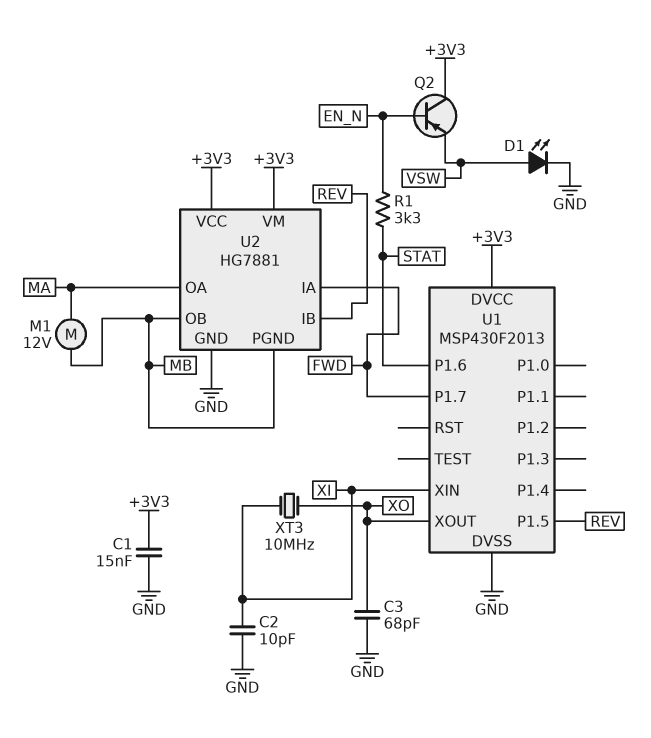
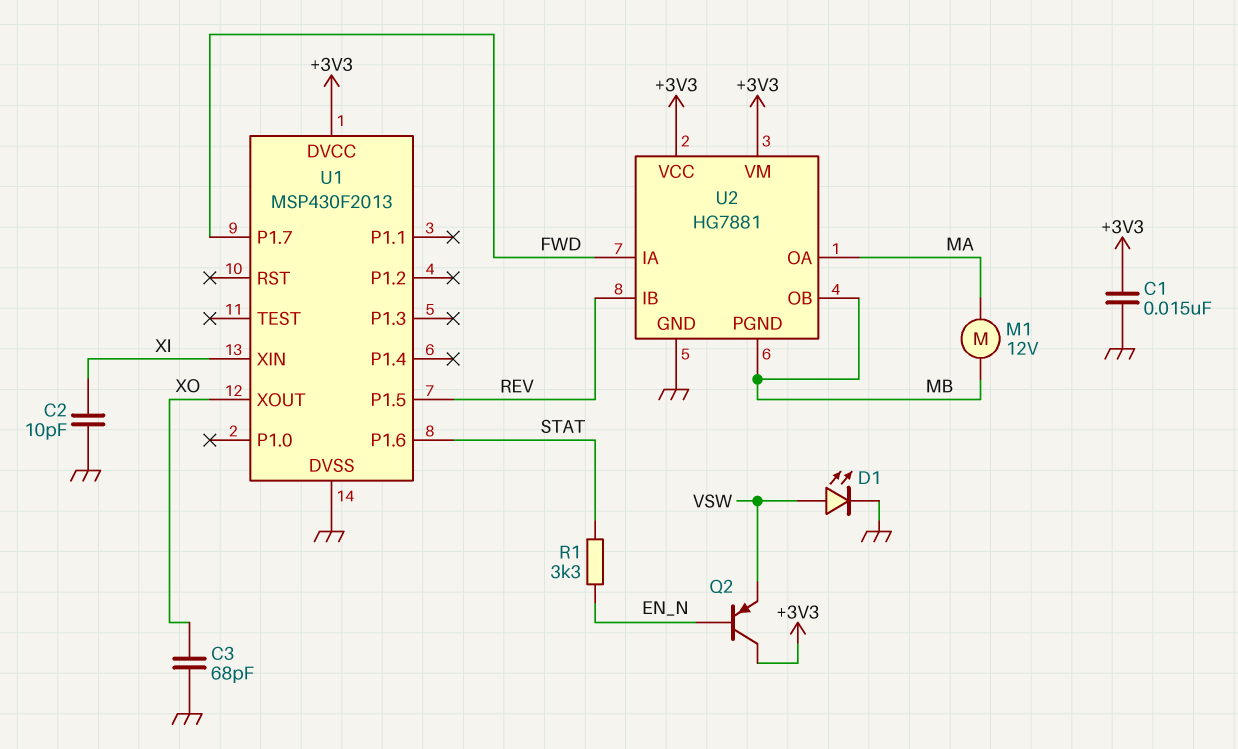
XT3: 10MHz (XI, XO) -> none

